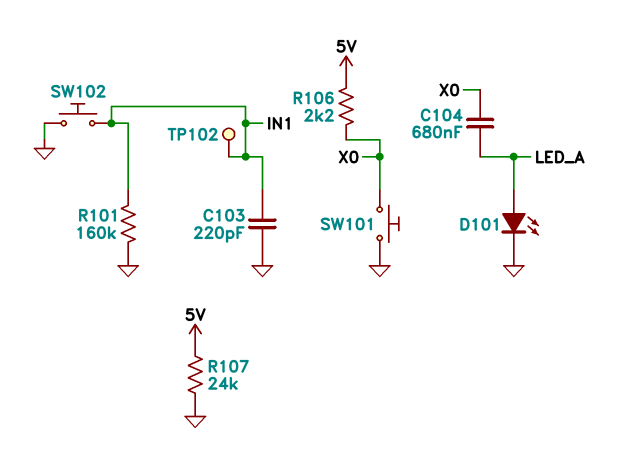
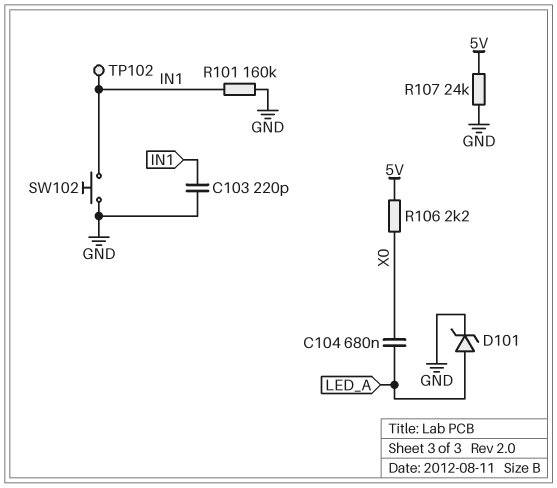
D101: LED (A LED_A, K GND) -> zener (A LED_A, K GND)
SW101: button (GND, X0) -> none

